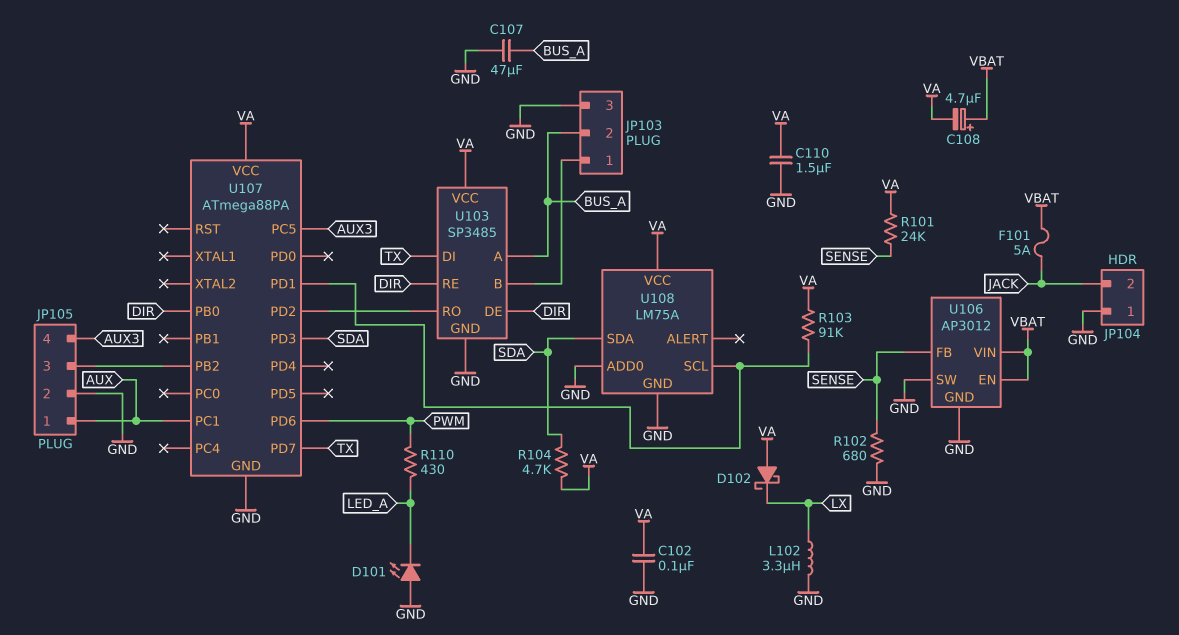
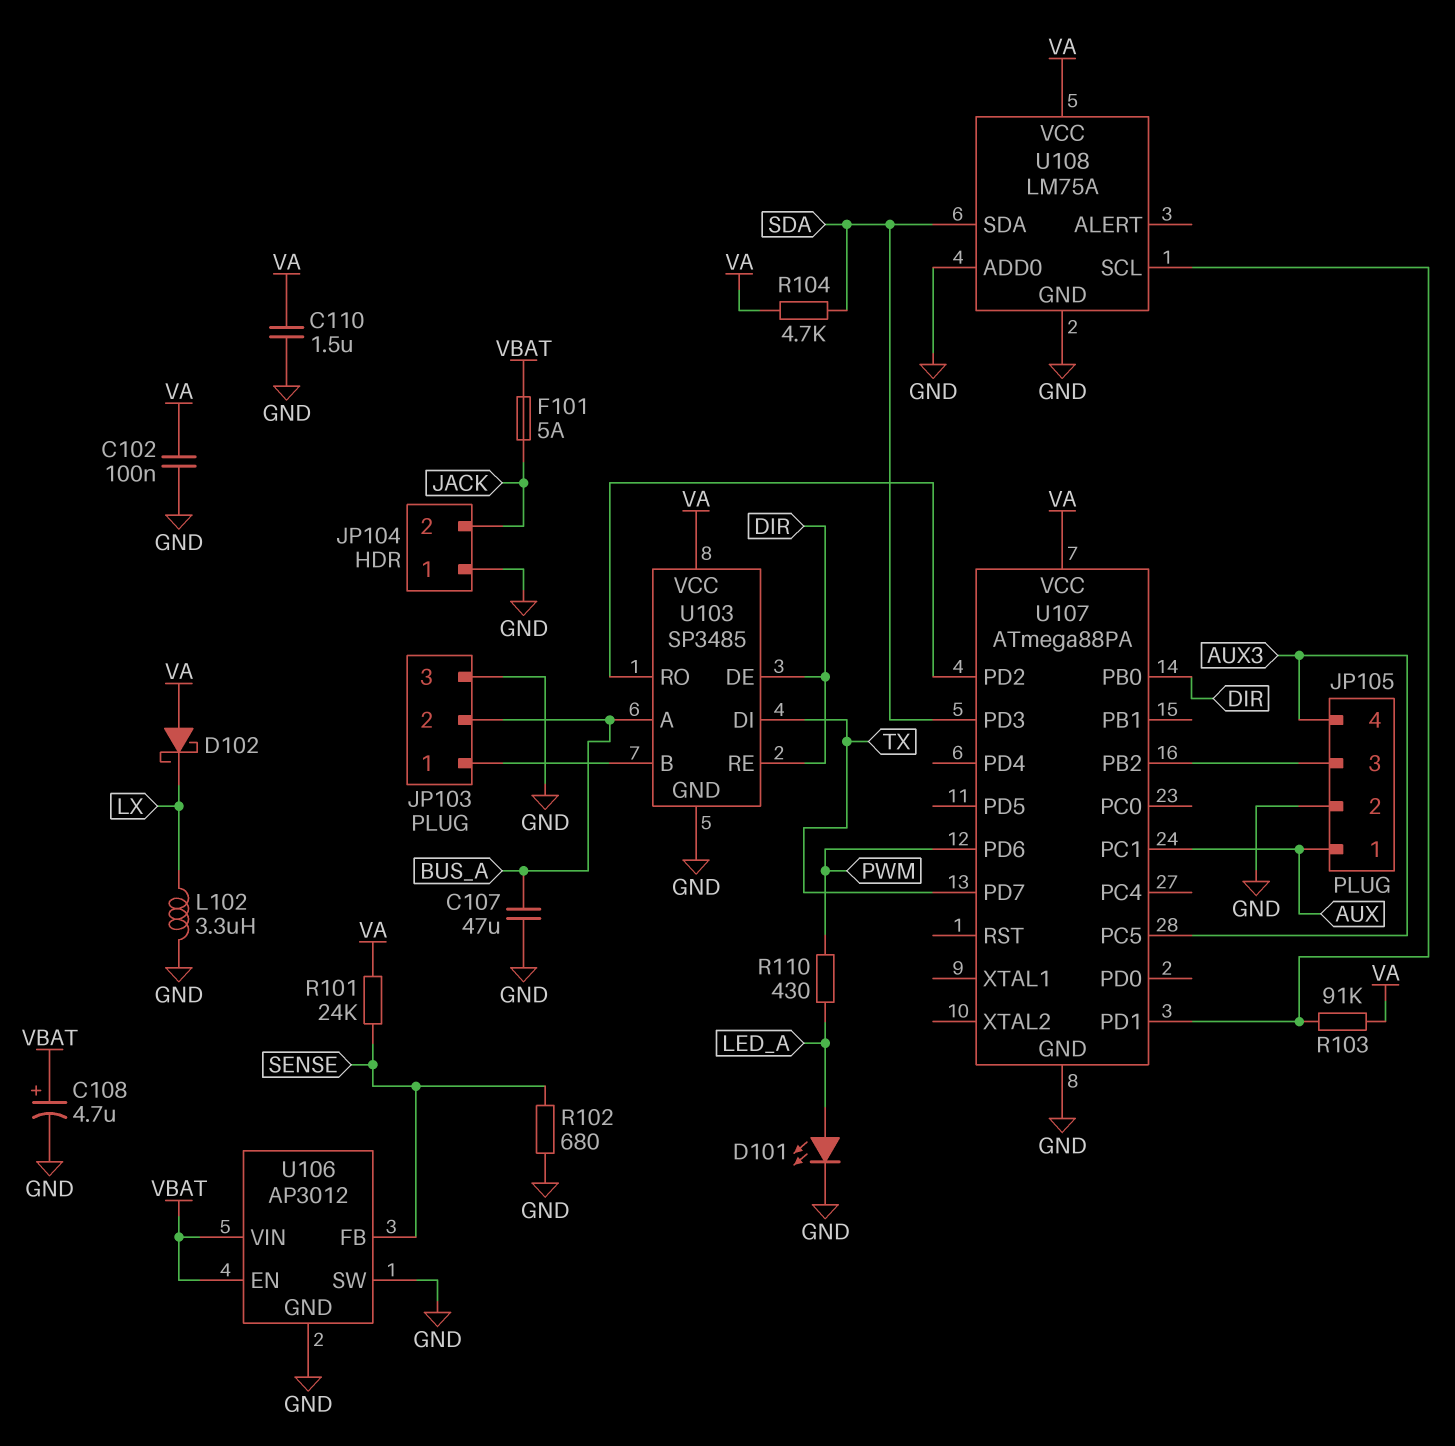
C108: 4.7uF (plus VBAT, minus VA) -> 4.7uF (plus VBAT, minus GND)
D101: LED (A GND, K LED_A) -> LED (A LED_A, K GND)

